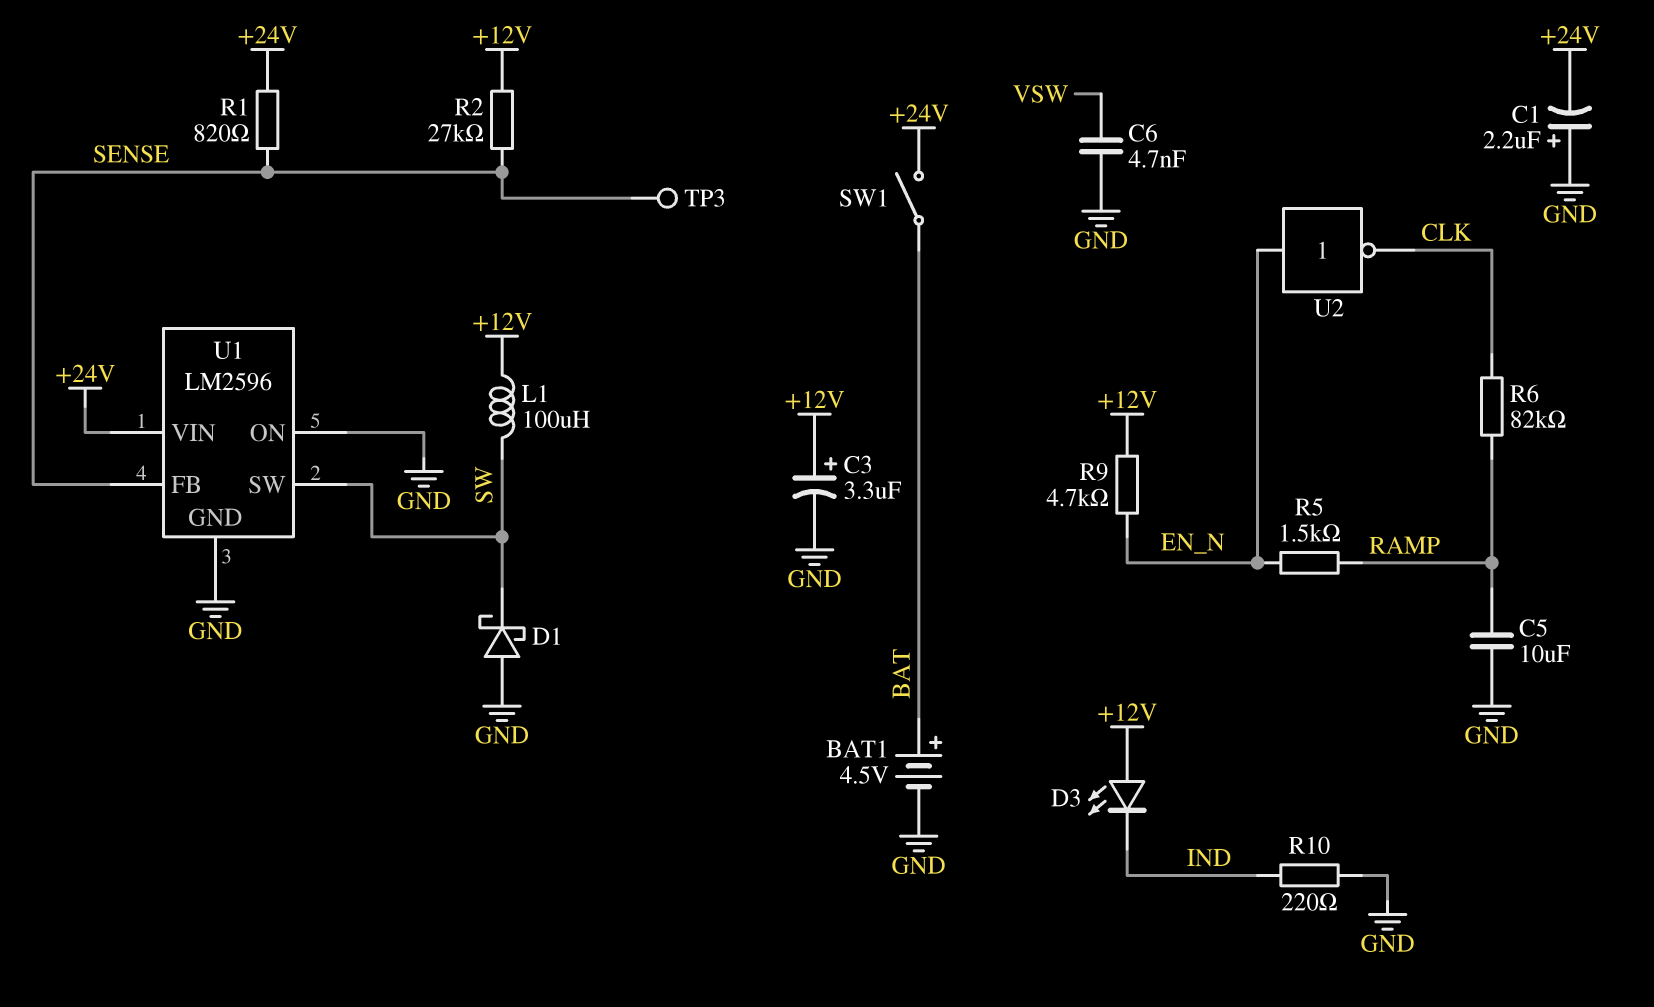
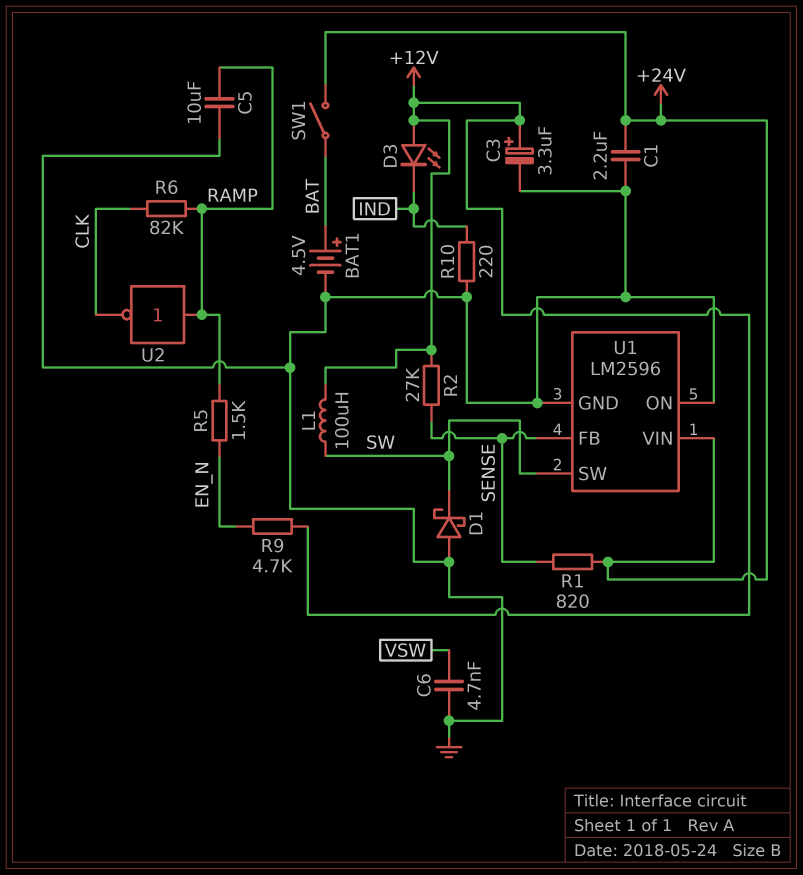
C1: 2.2uF (plus GND, minus +24V) -> 2.2uF (+24V, GND)
TP3: test point (SENSE) -> none
U2: NOT (in EN_N, out CLK) -> NOT (in RAMP, out CLK)

